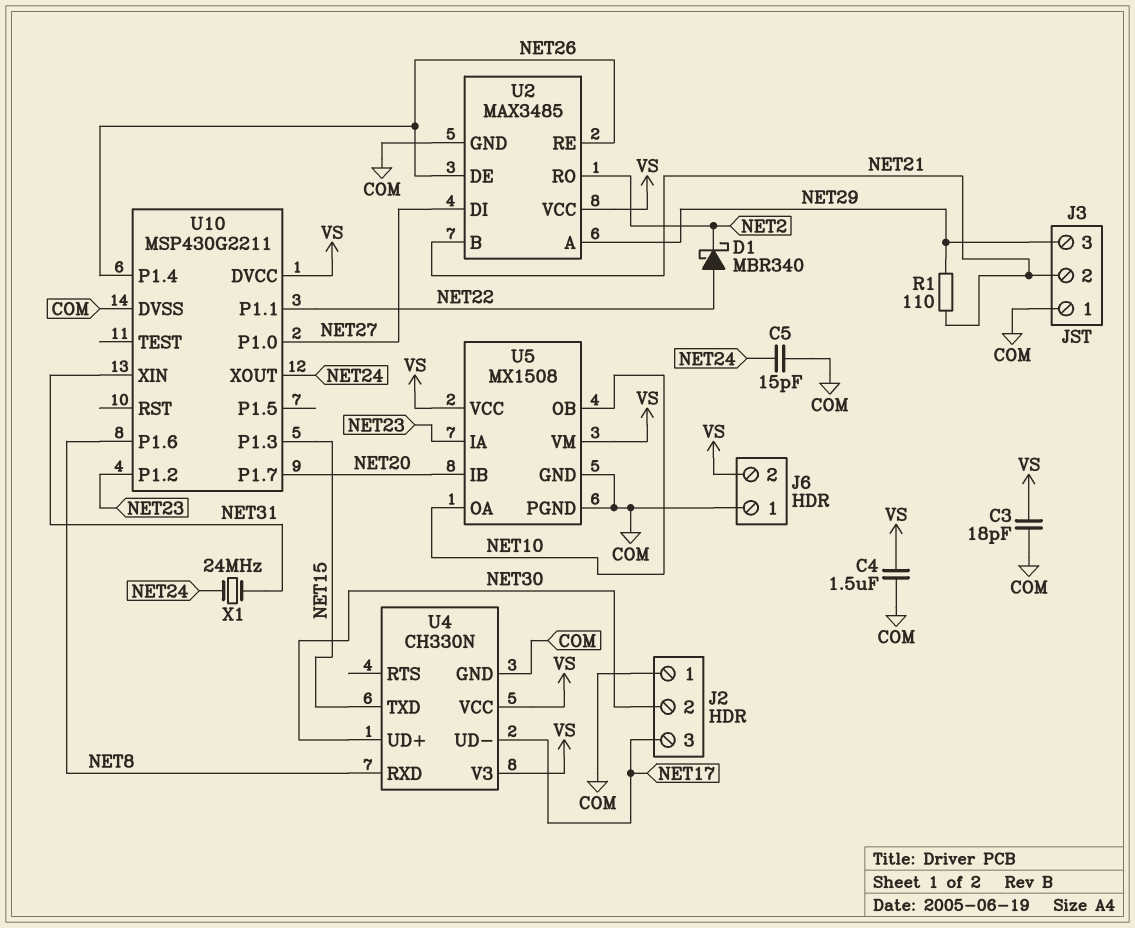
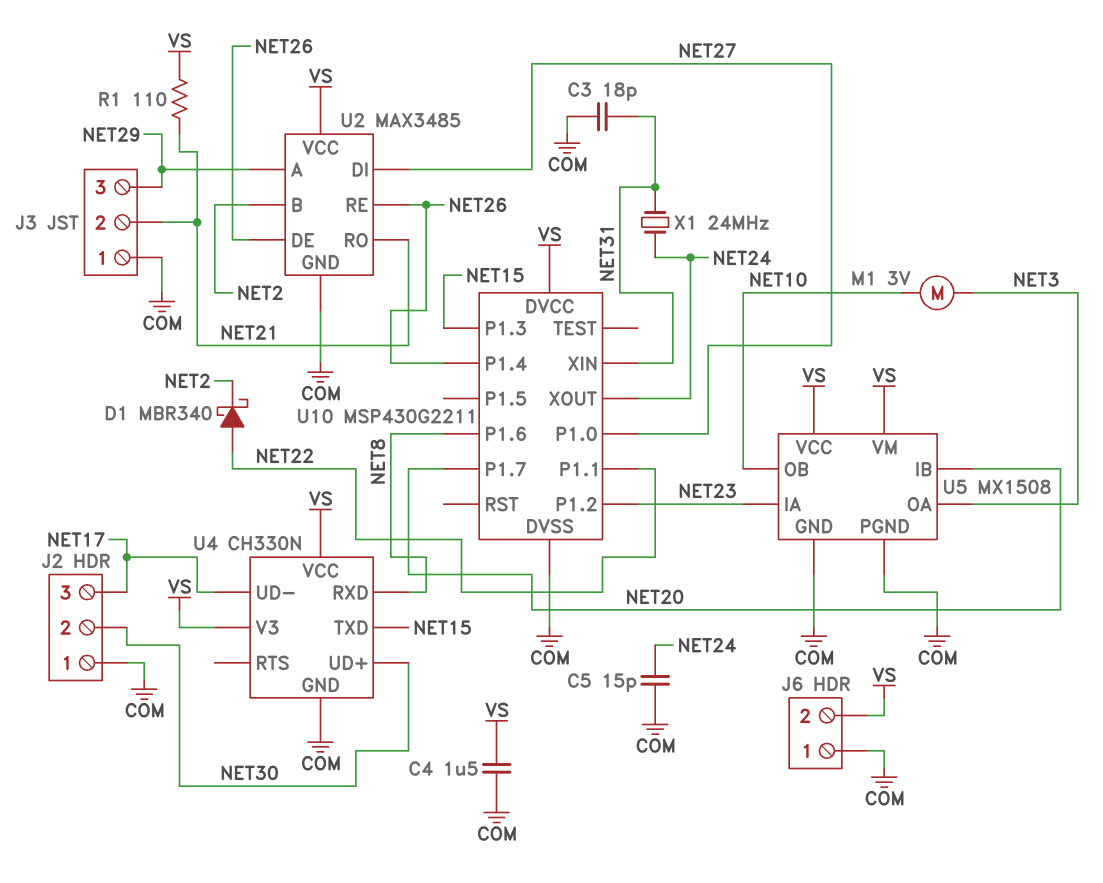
C3: 18pF (COM, VS) -> 18pF (COM, NET31)
M1: none -> motor 3V (NET3, NET10)
R1: 110 (NET21, NET29) -> 110 (NET21, VS)
U2 pin B: NET21 -> NET2
U2 pin RO: NET2 -> NET21
U5 pin OA: NET10 -> NET3

